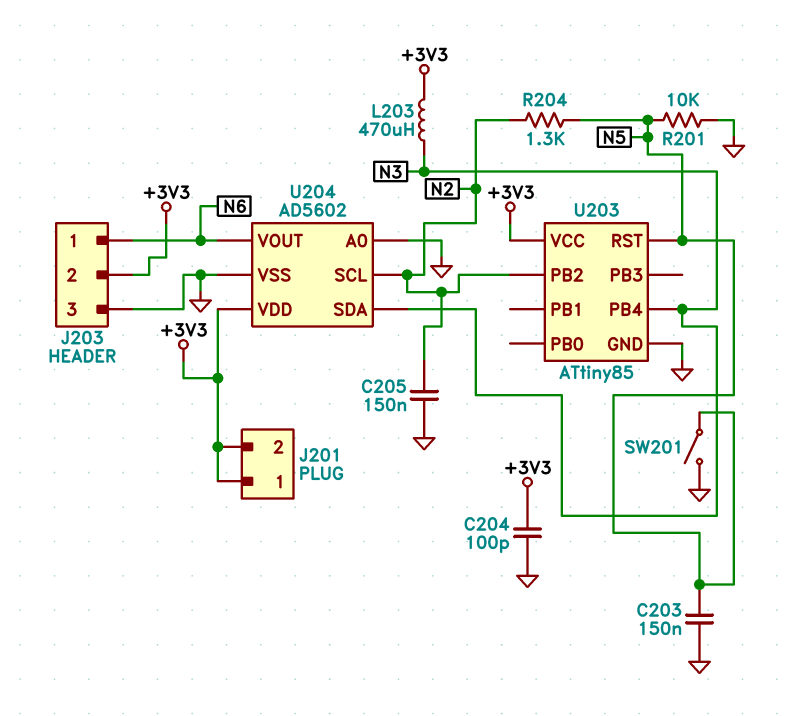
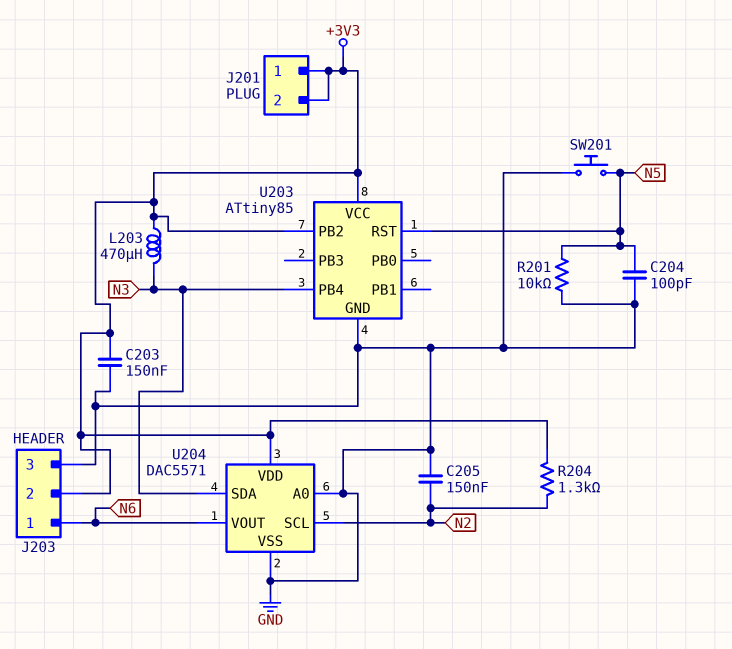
C203: 150nF (GND, N5) -> 150nF (+3V3, GND)
C204: 100pF (+3V3, GND) -> 100pF (GND, N5)
R204: 1.3k (N2, N5) -> 1.3k (+3V3, N2)
SW201: switch (GND, N5) -> button (GND, N5)
U203 pin PB2: N2 -> +3V3
U204: AD5602 -> DAC5571

